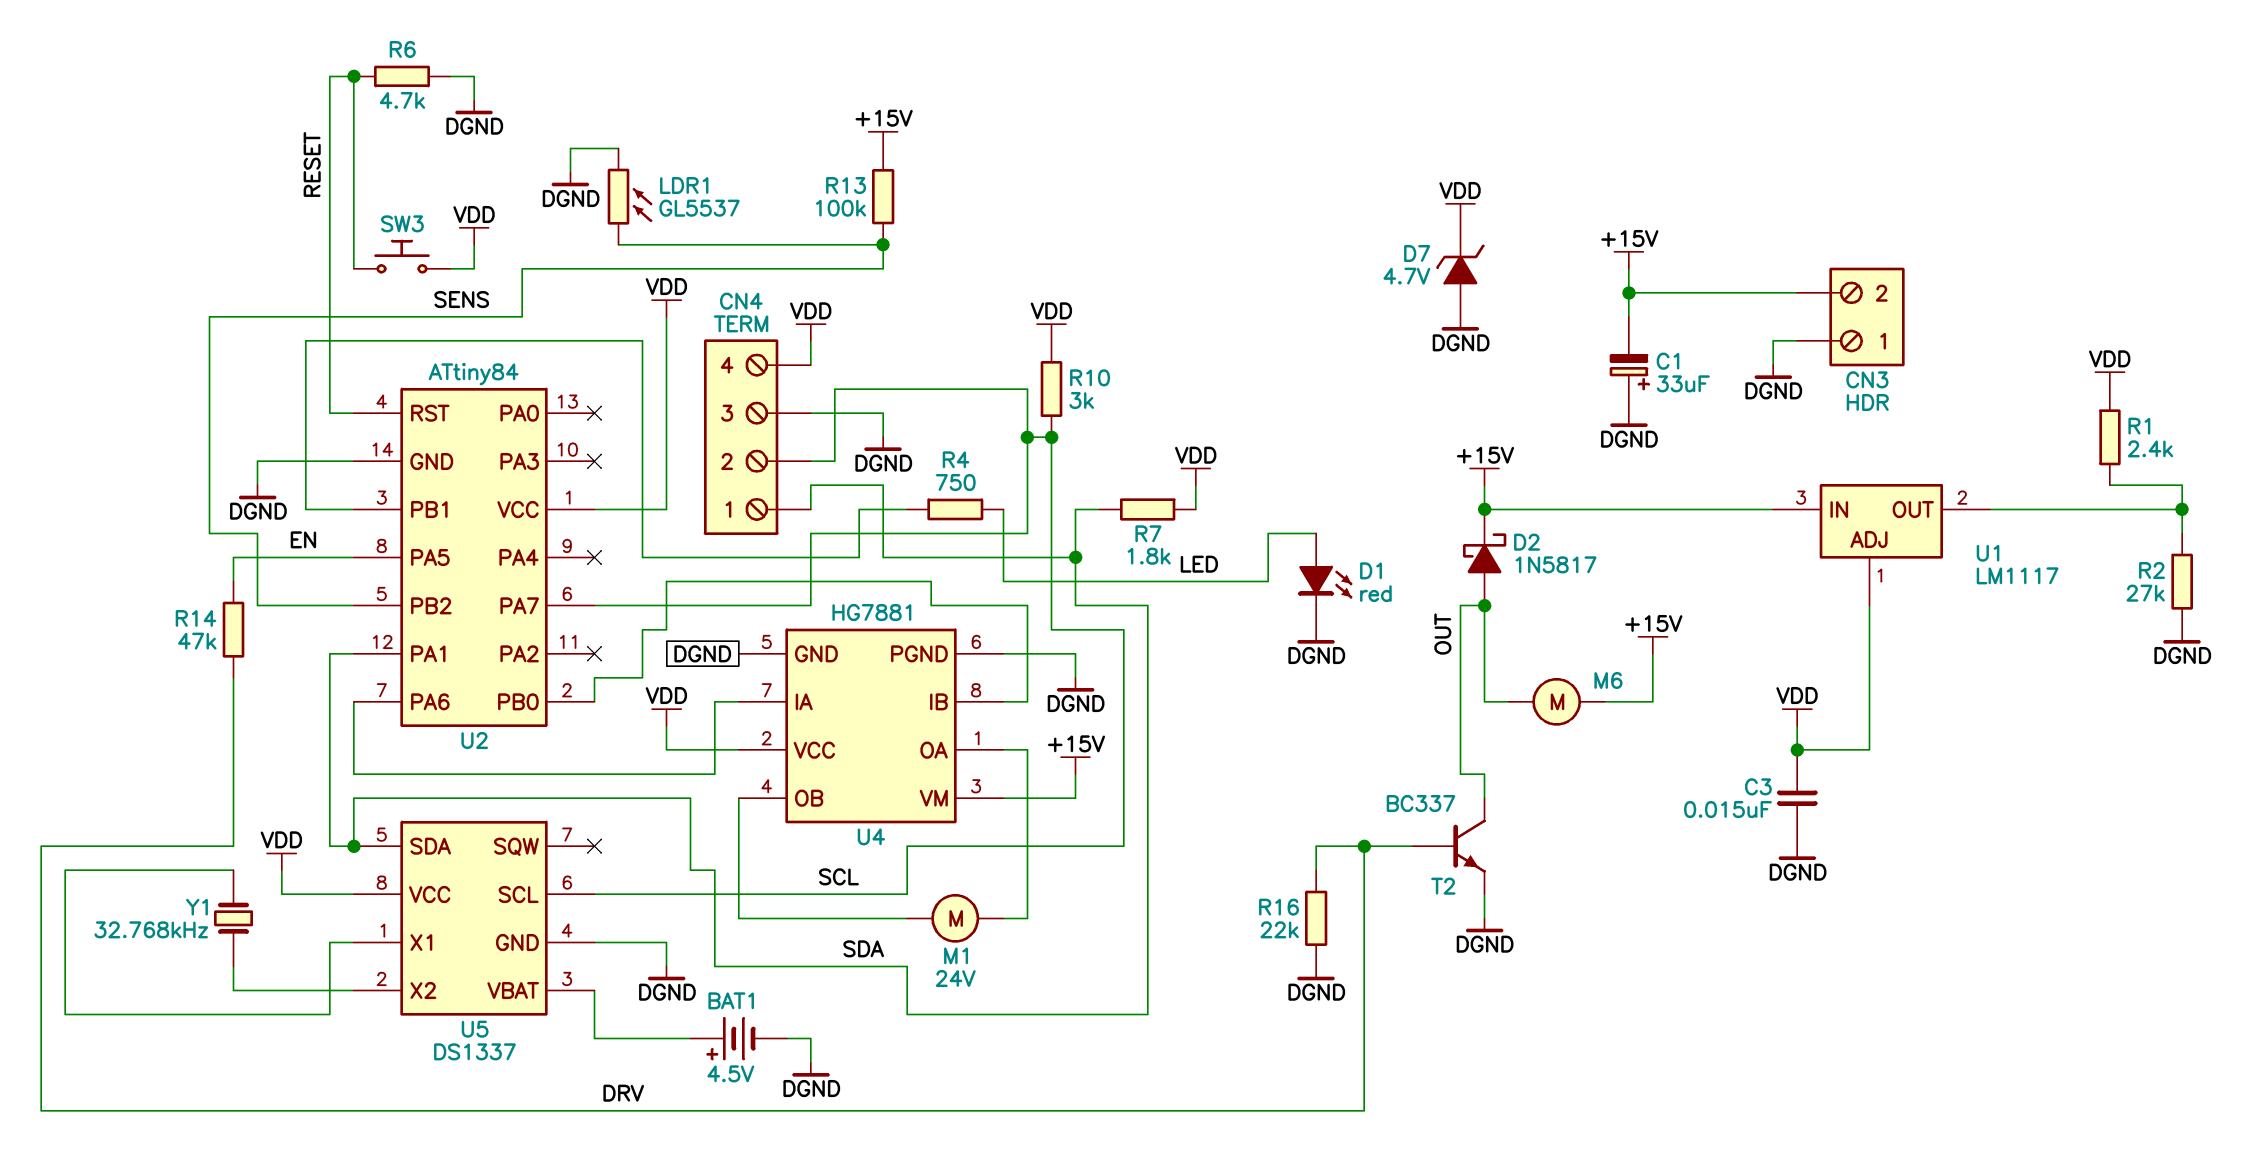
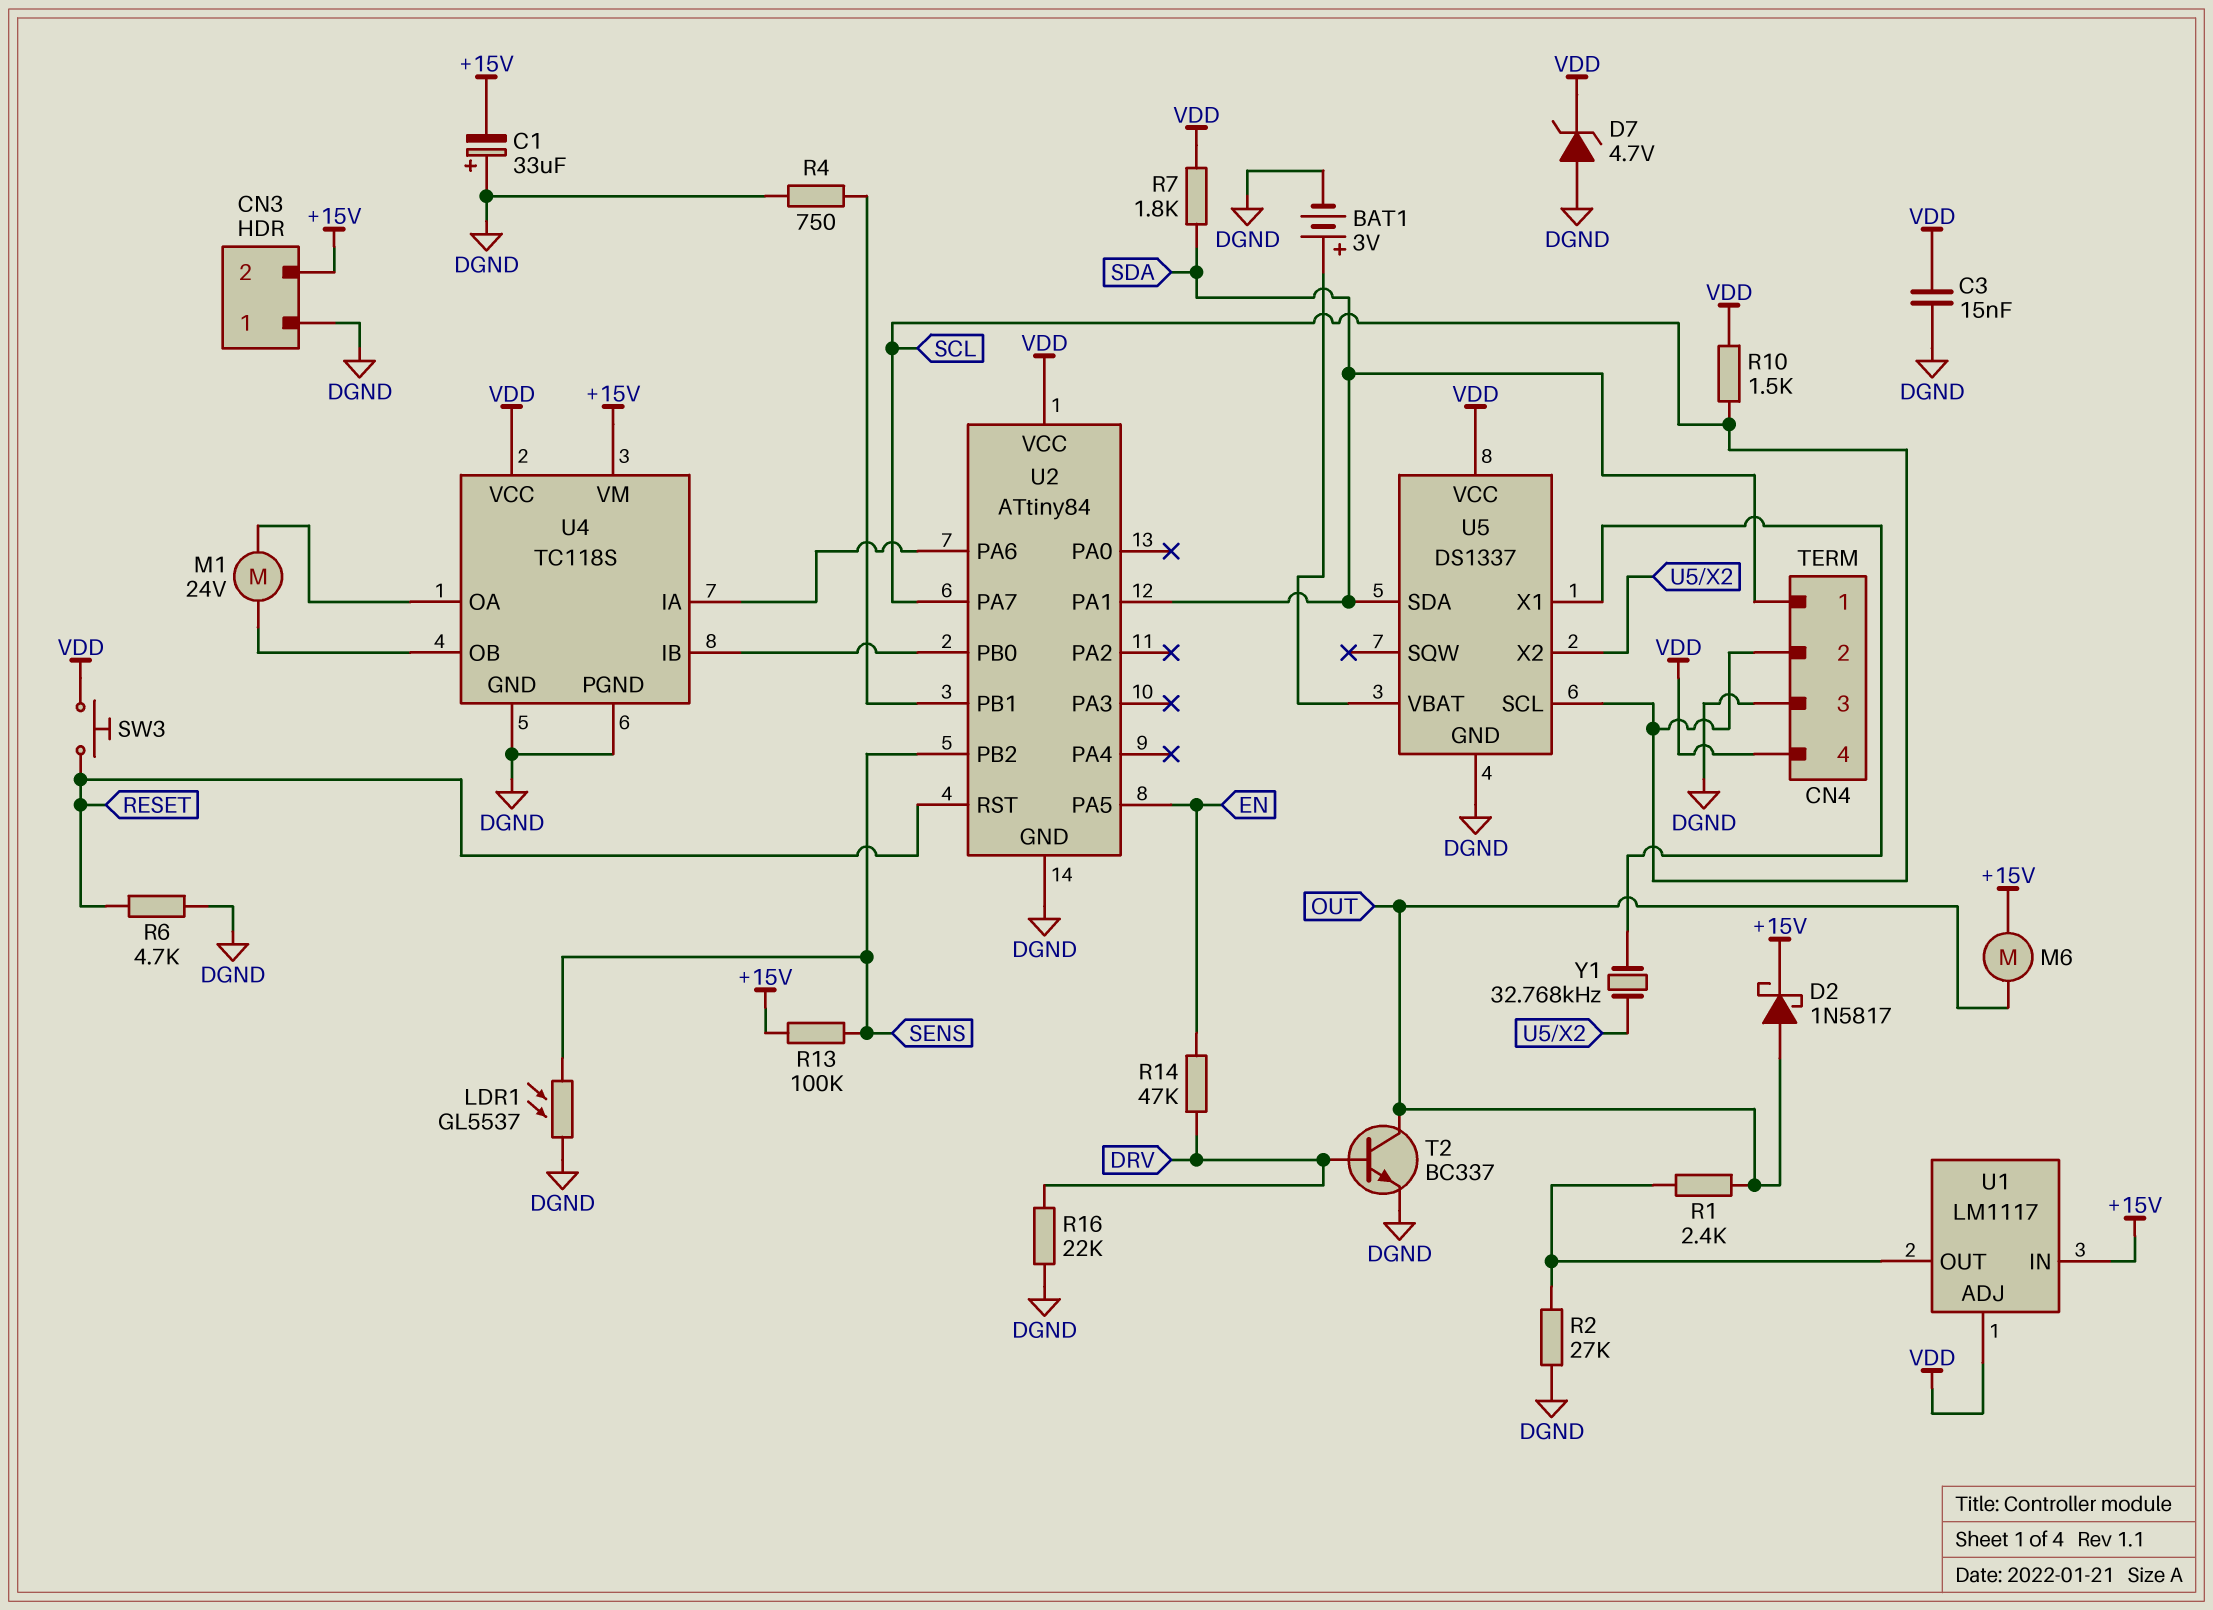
BAT1: 4.5V (plus U5/VBAT, minus DGND) -> 3V (plus U5/VBAT, minus DGND)
D1: LED red (A LED, K DGND) -> none
R1: 2.4k (U1/OUT, VDD) -> 2.4k (OUT, U1/OUT)
R4: 750 (LED, U2/PB1) -> 750 (DGND, U2/PB1)
R10: 3k (SCL, VDD) -> 1.5k (SCL, VDD)
U4: HG7881 -> TC118S

